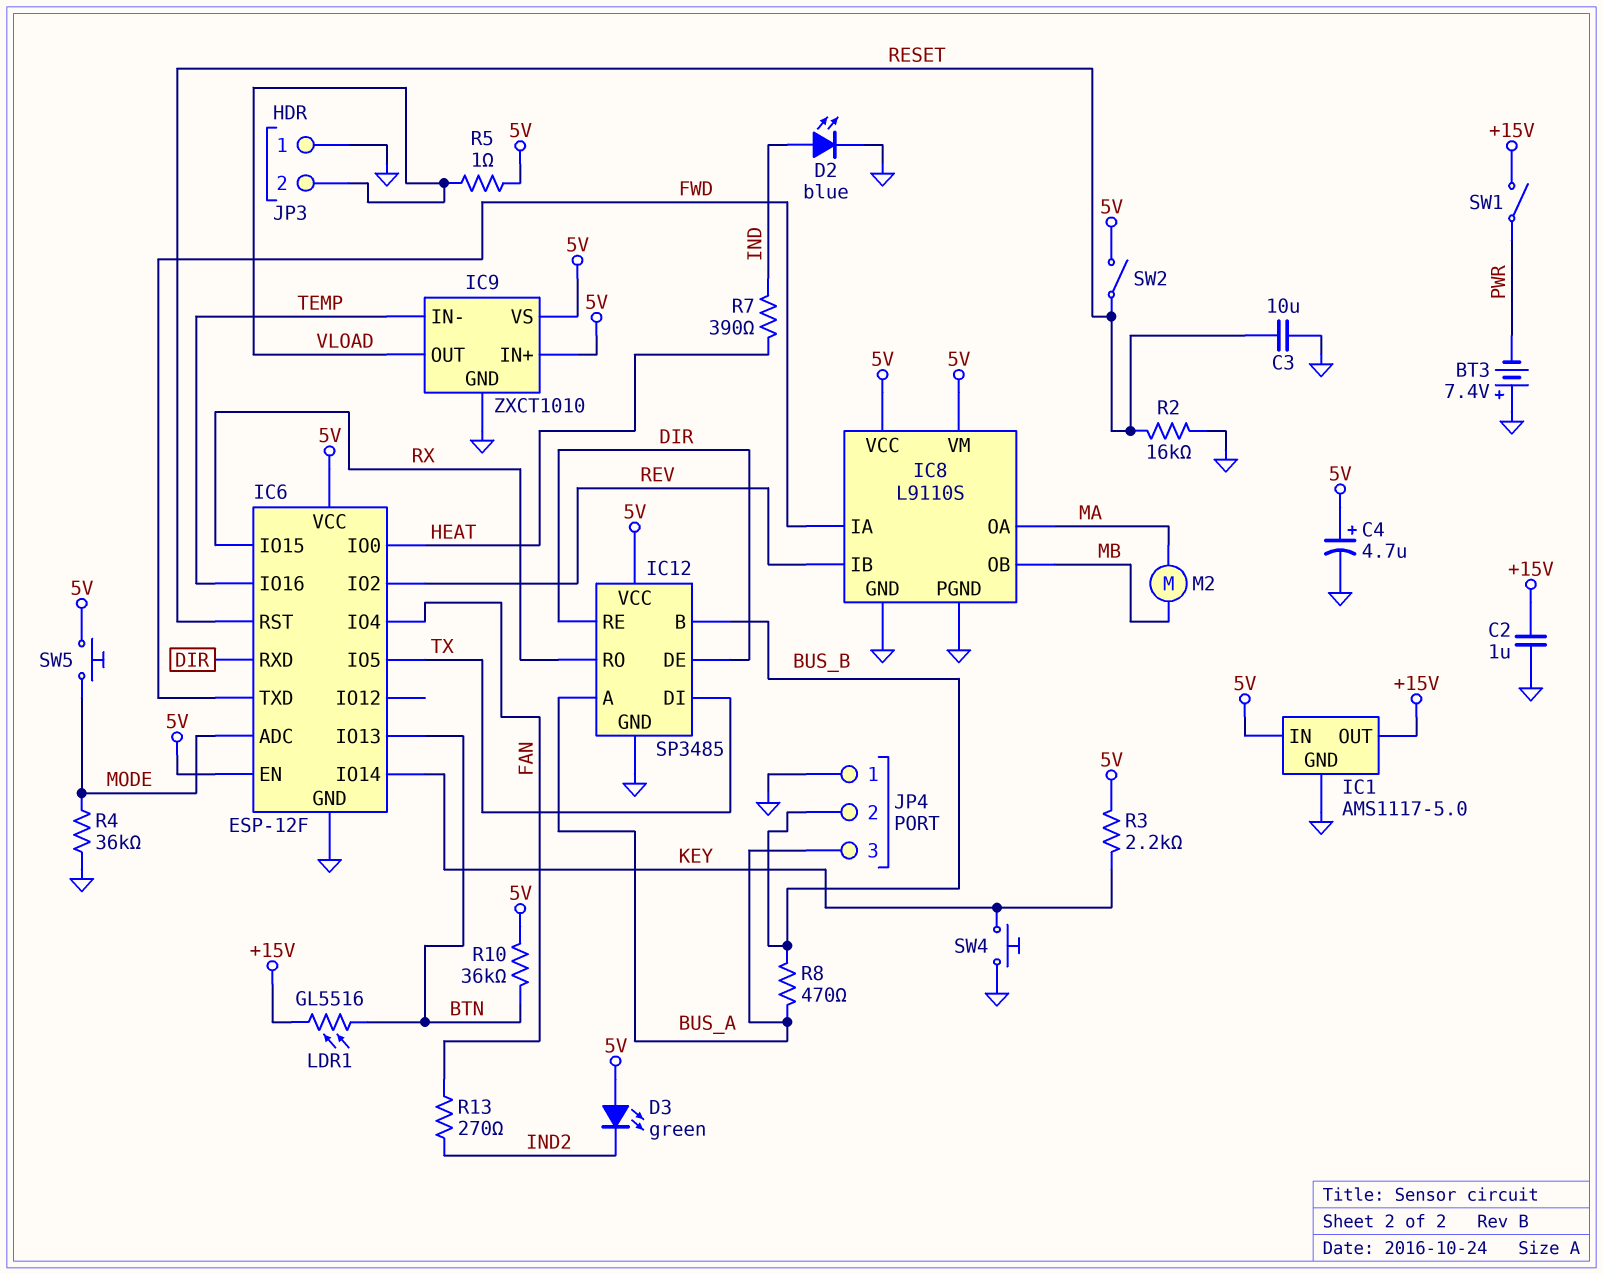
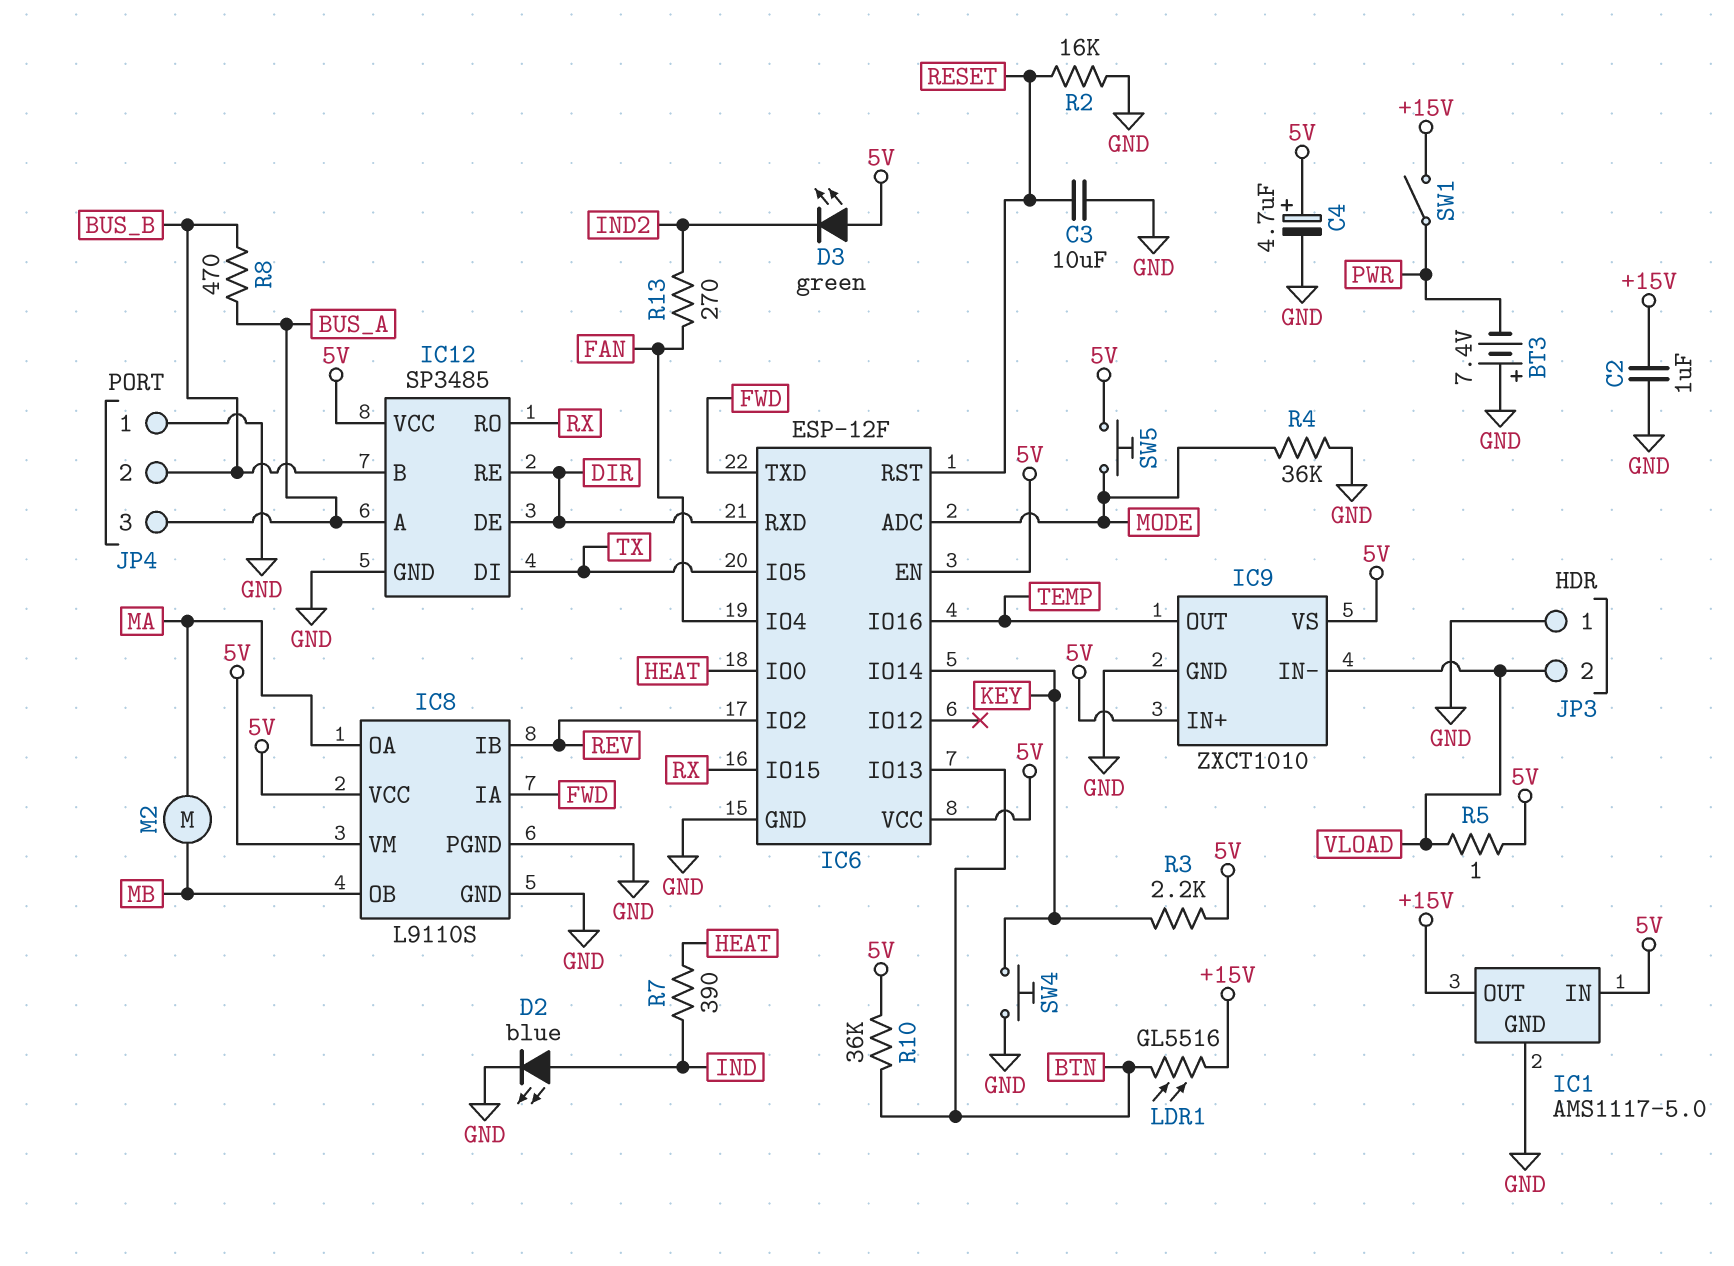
IC9 pin IN-: TEMP -> VLOAD
IC9 pin OUT: VLOAD -> TEMP
SW2: switch (5V, RESET) -> none

